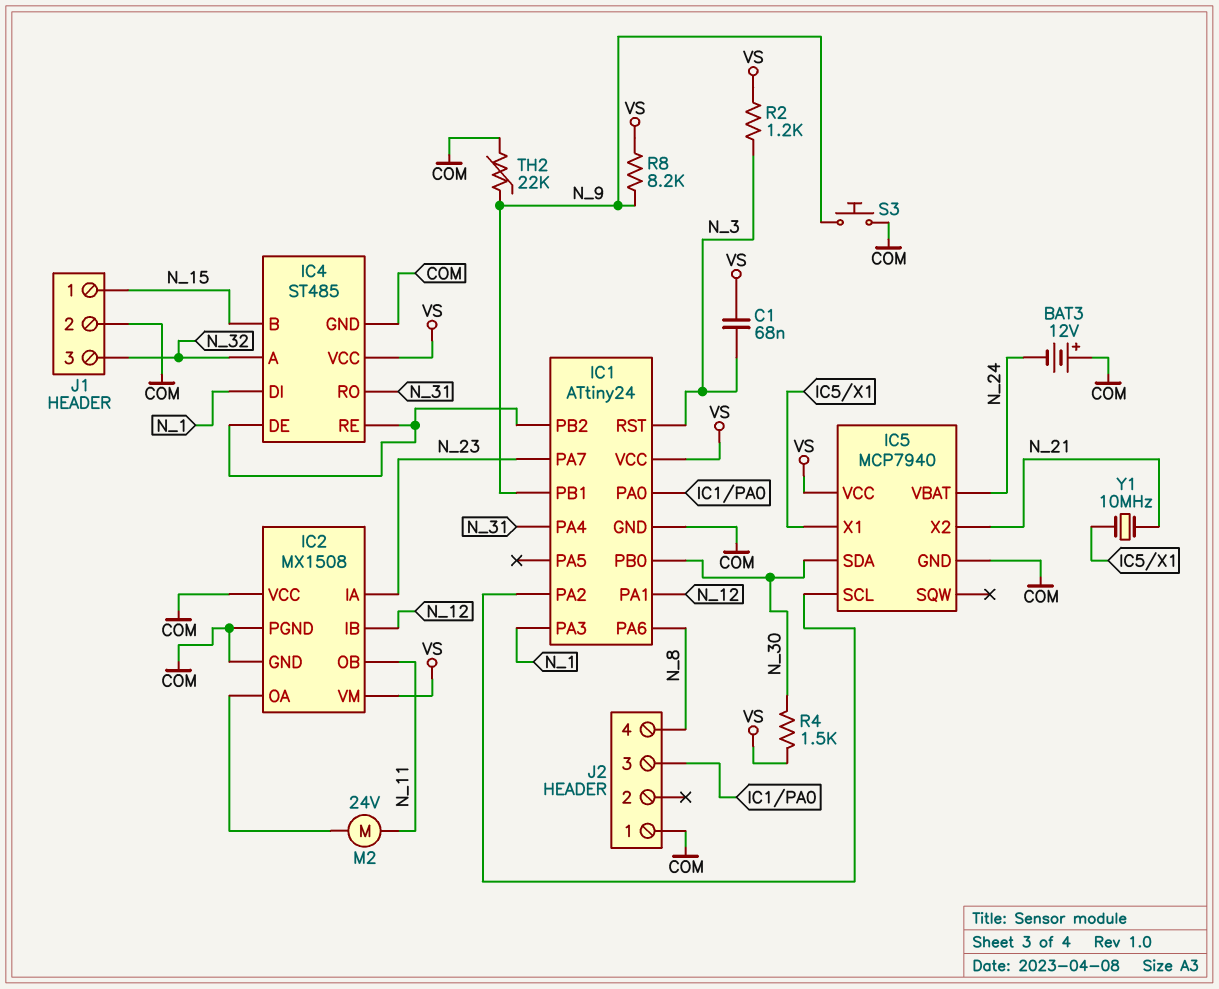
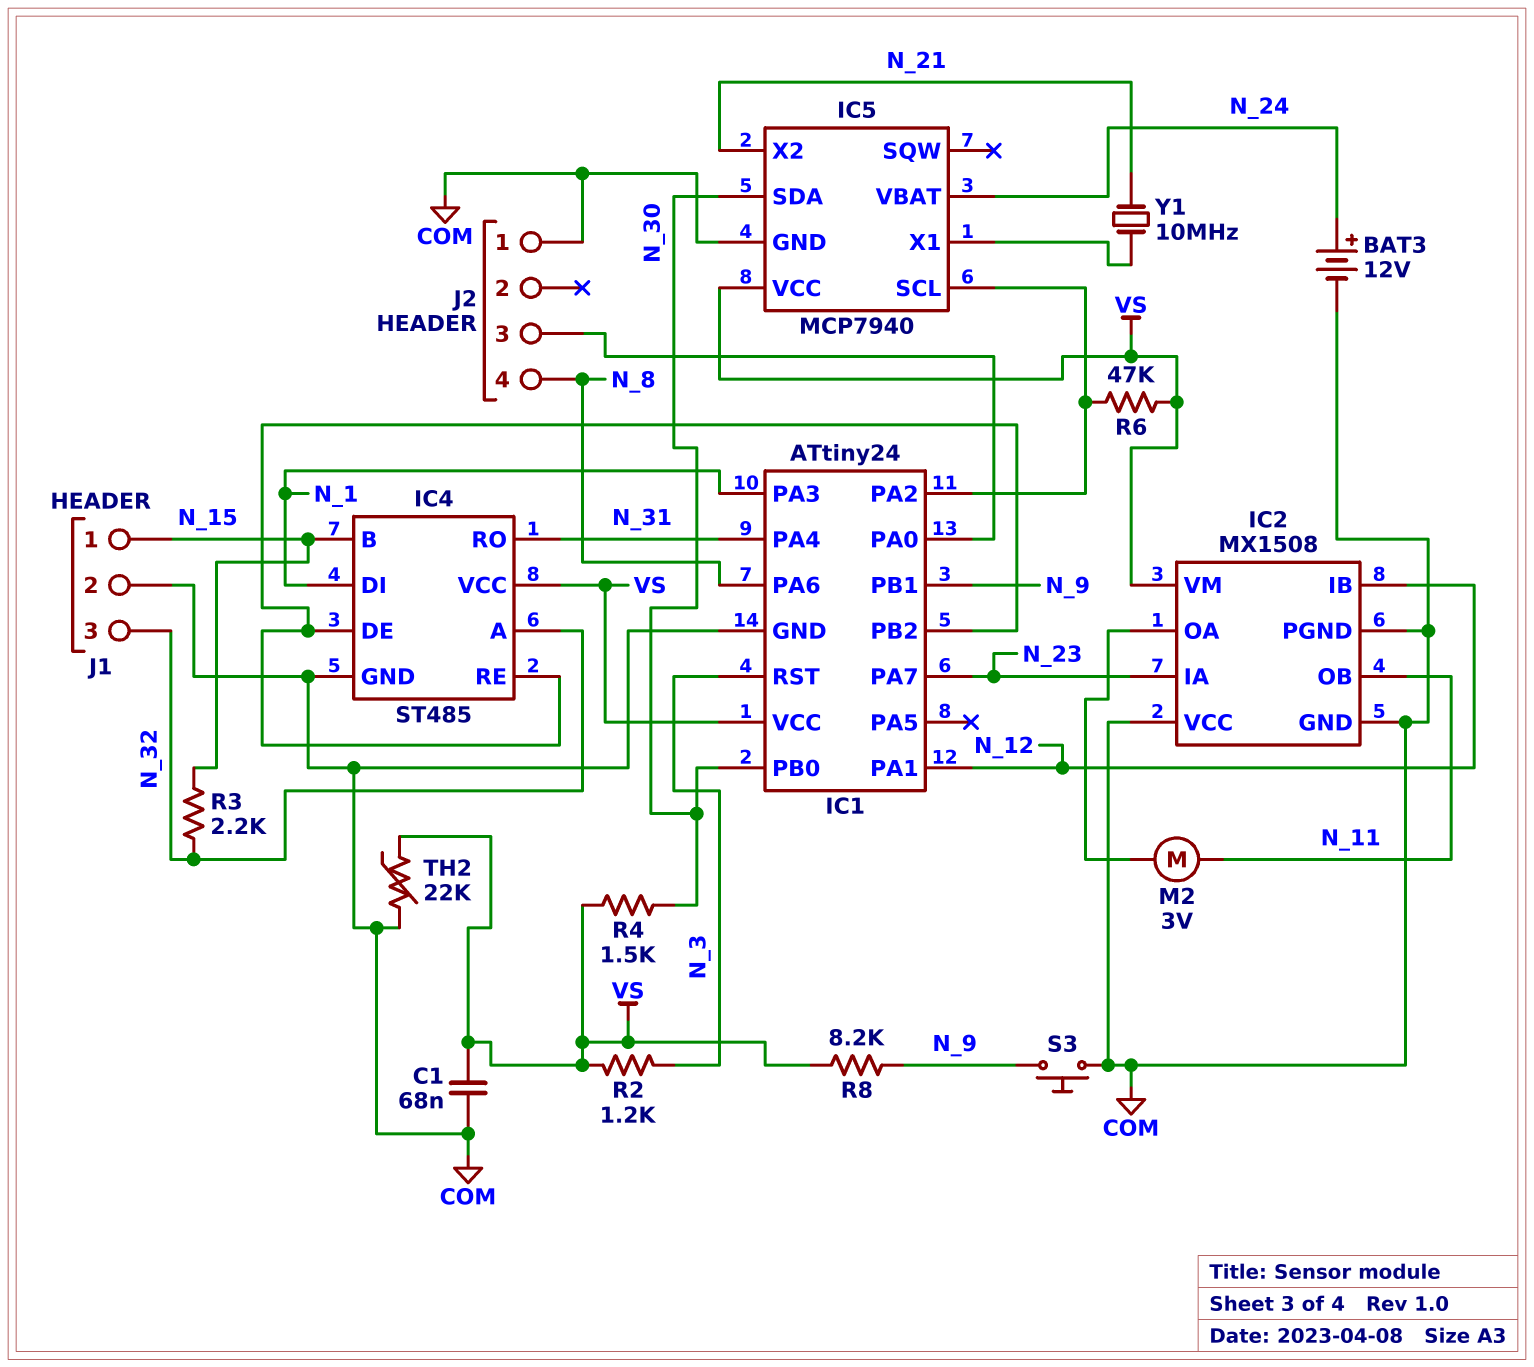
BAT3: 12V (plus COM, minus N_24) -> 12V (plus N_24, minus COM)
C1: 68nF (N_3, VS) -> 68nF (COM, VS)
M2: motor 24V (IC2/OA, N_11) -> motor 3V (IC2/OA, N_11)
R3: none -> 2.2k (N_15, N_32)
R6: none -> 47k (IC1/PA2, VS)
TH2: 22k (COM, N_9) -> 22k (COM, VS)

